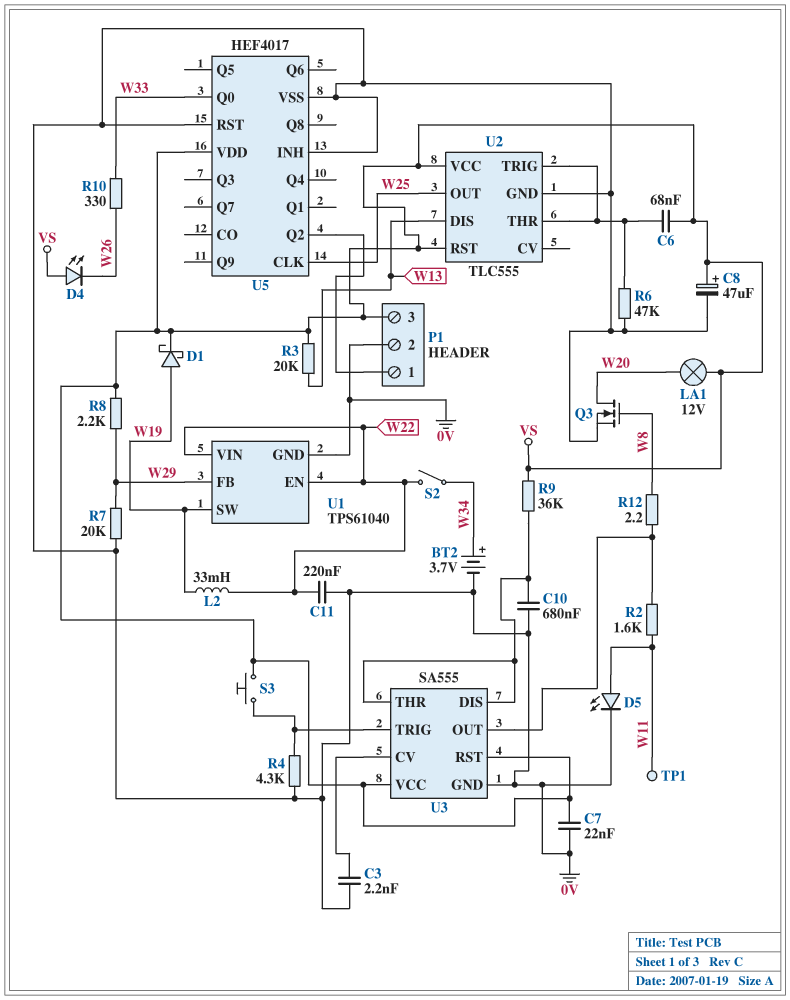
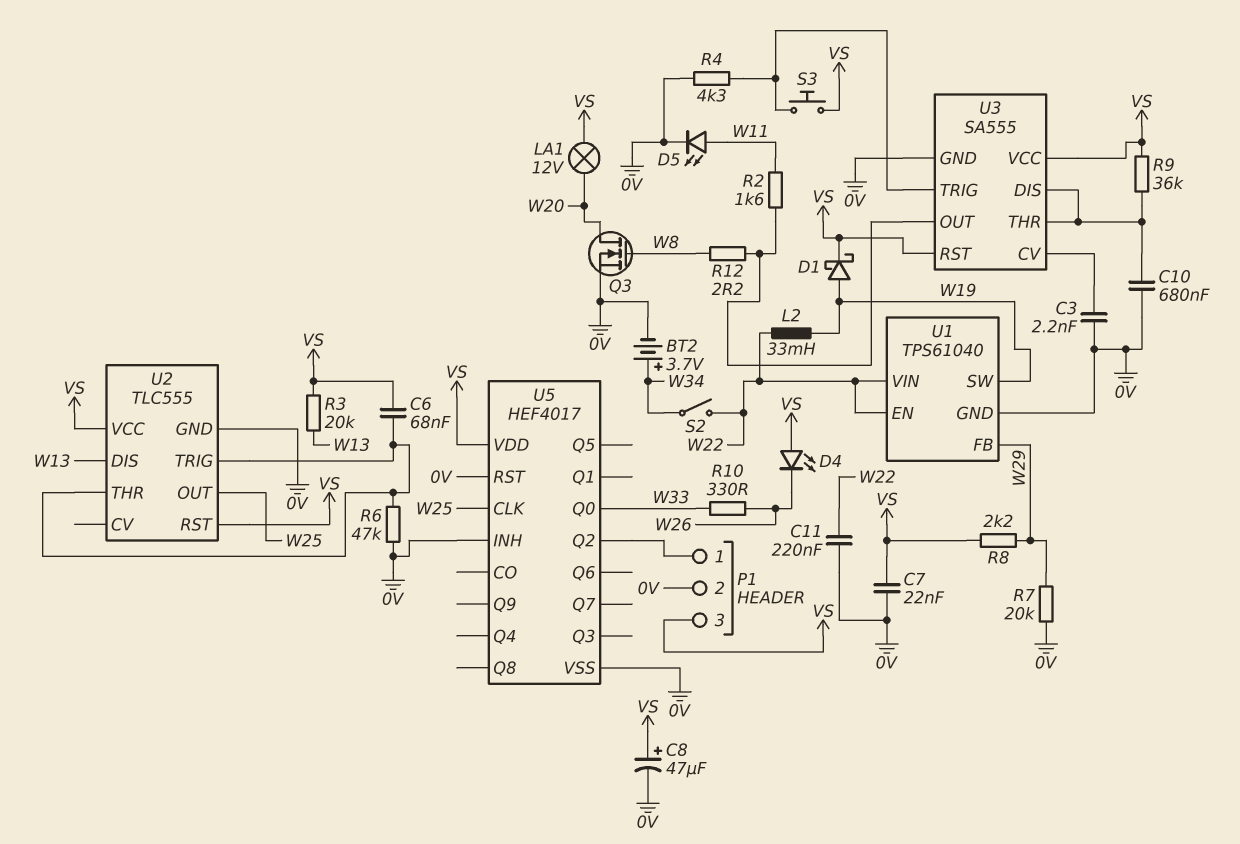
TP1: test point (W11) -> none

